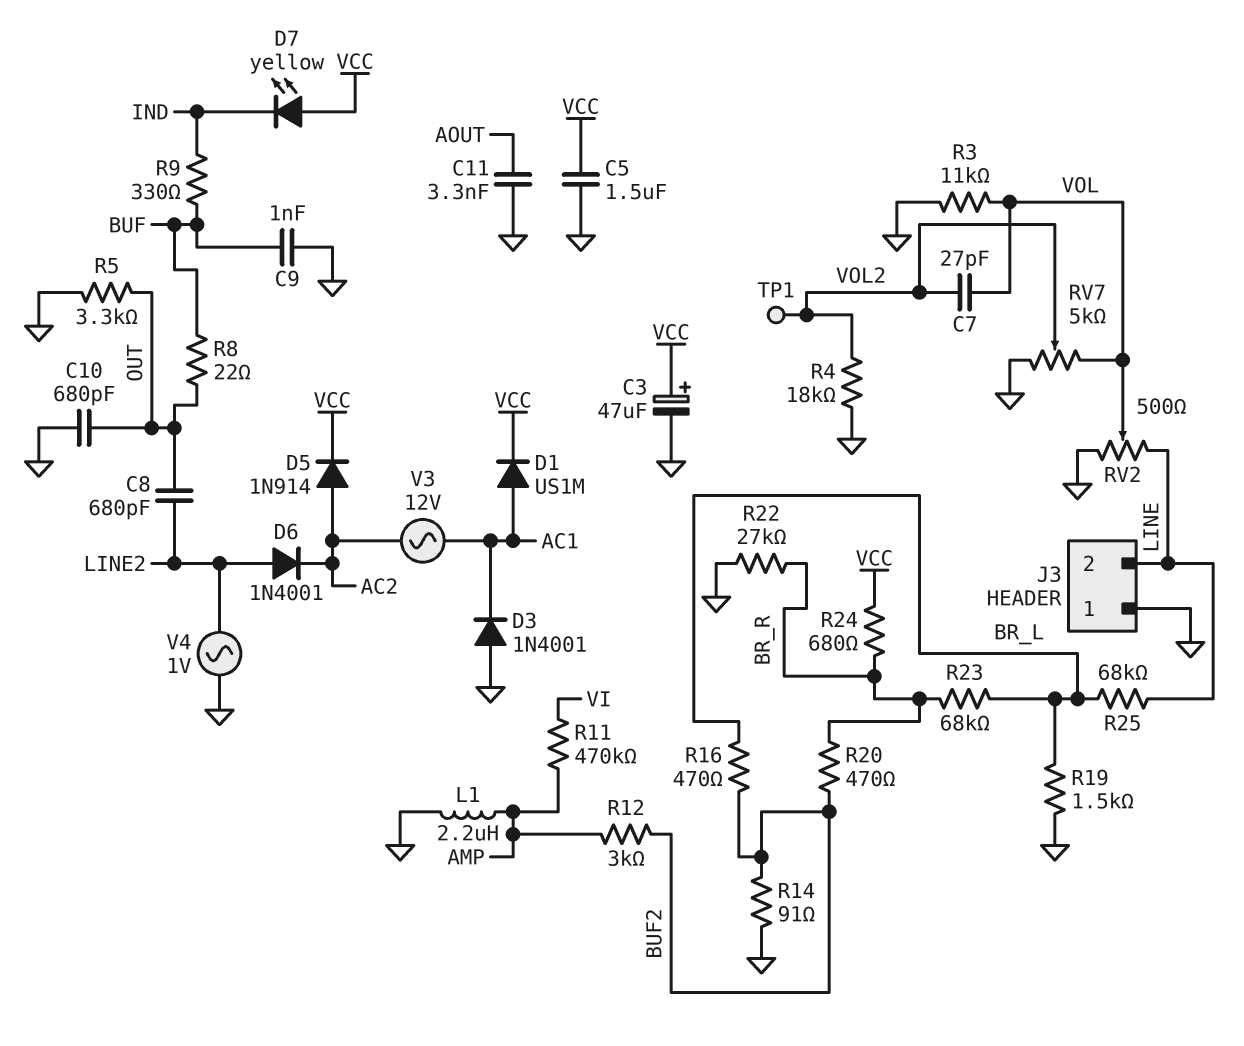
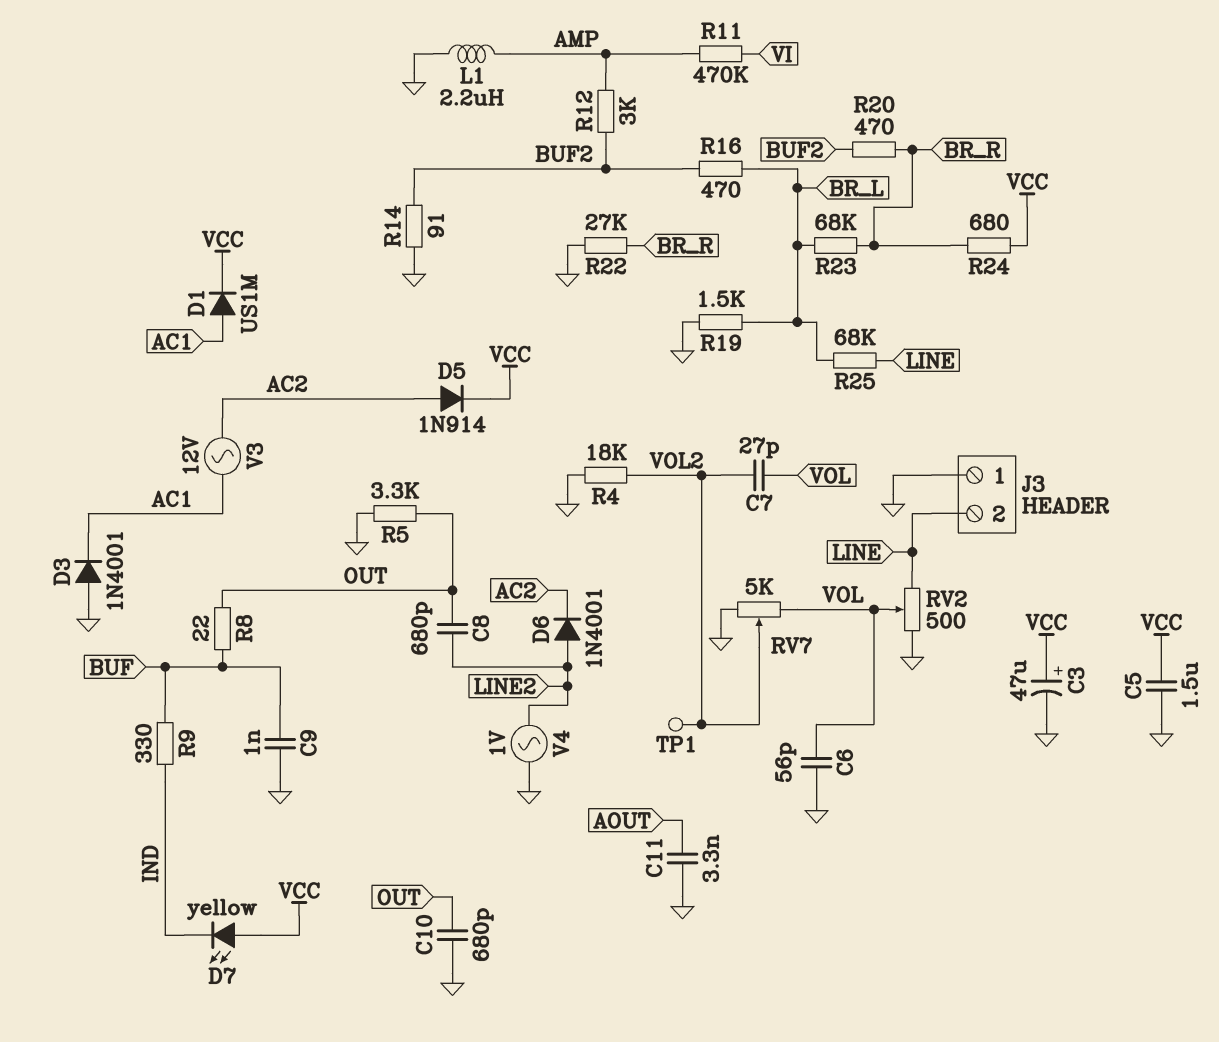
C6: none -> 56pF (GND, VOL)
R3: 11k (GND, VOL) -> none

